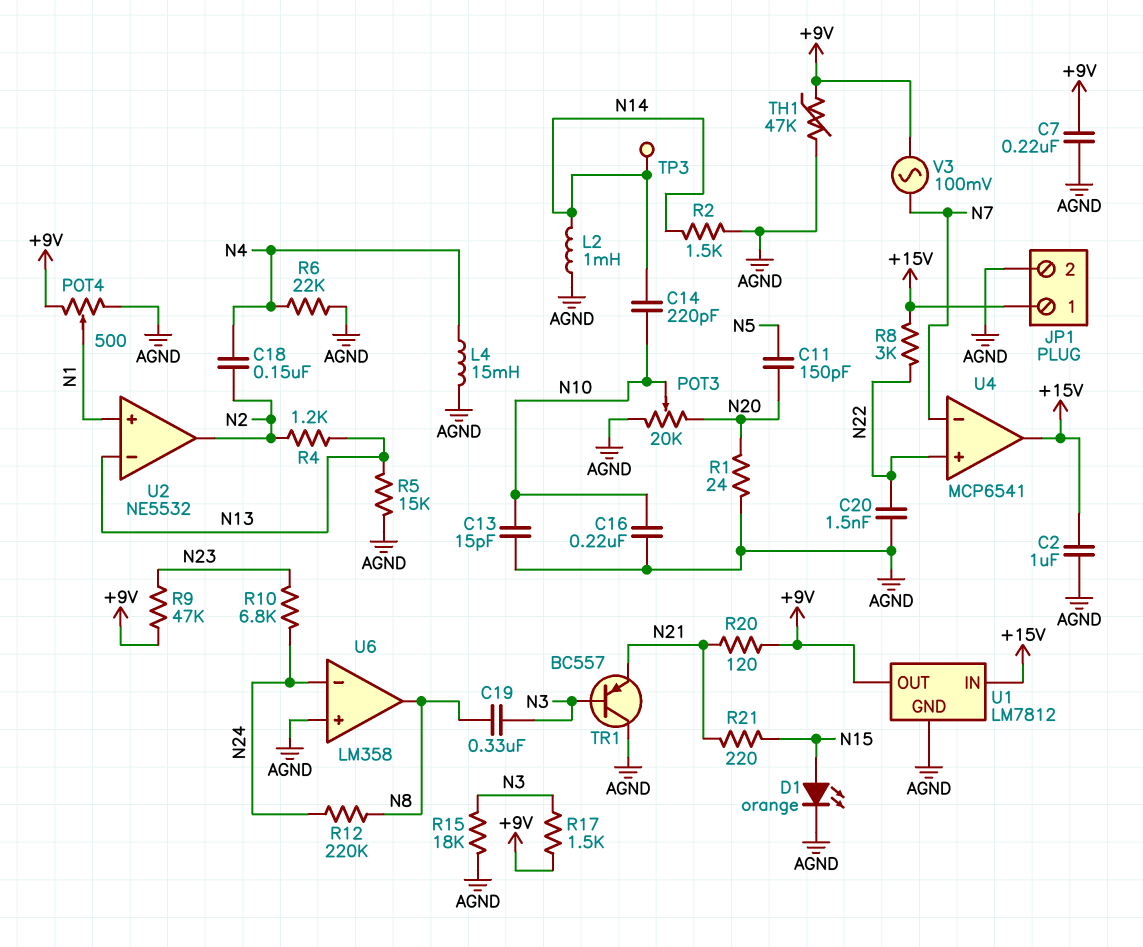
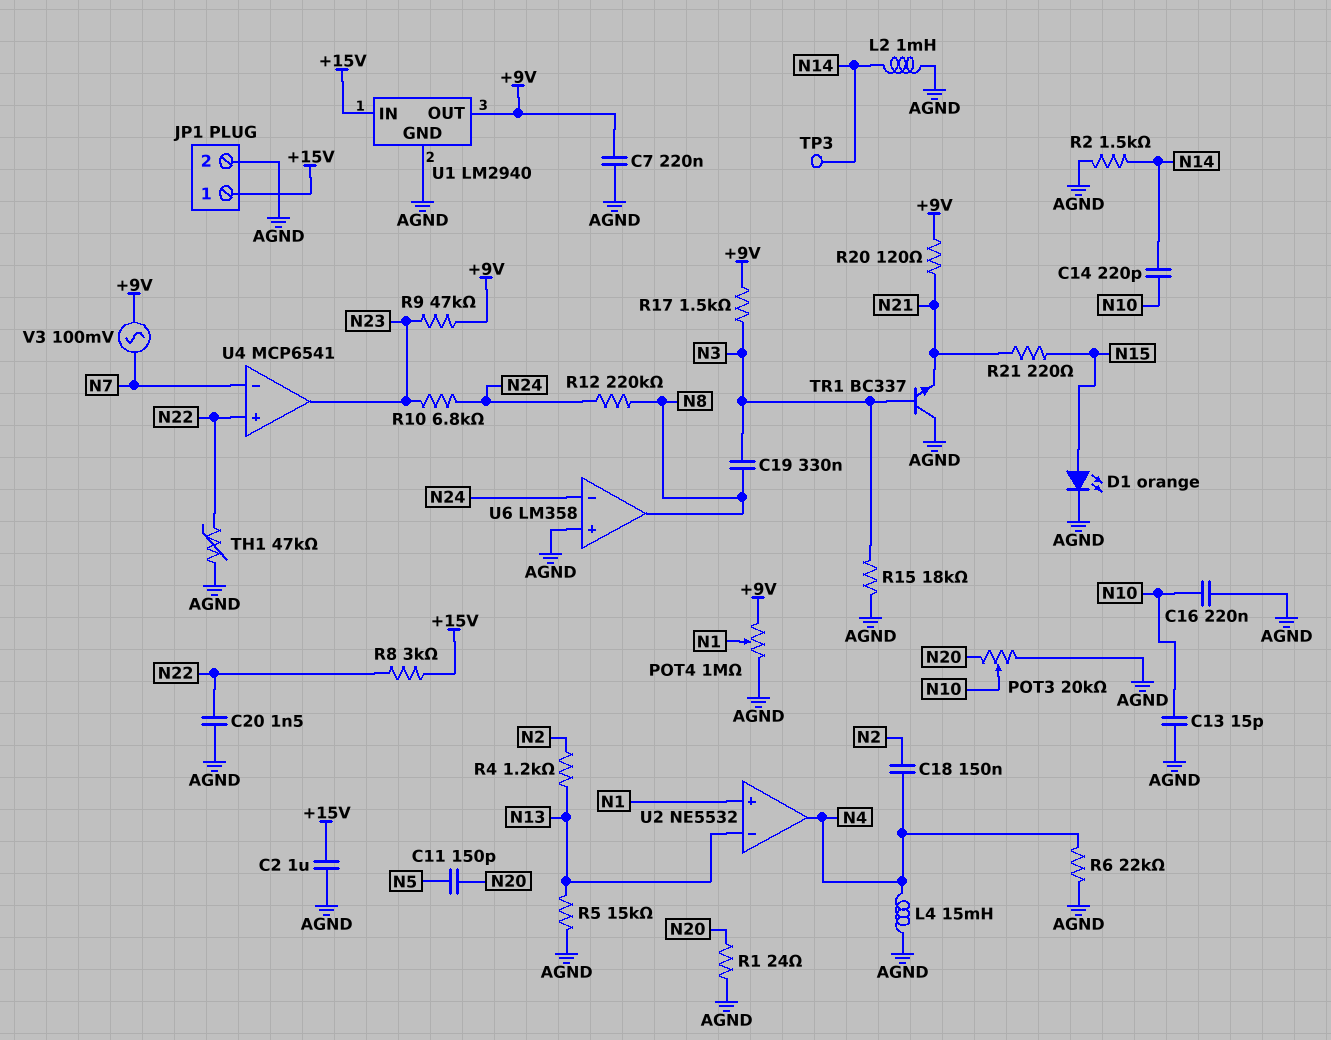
POT4: 500 (+9V, AGND, wiper N1) -> 1M (+9V, AGND, wiper N1)
TH1: 47k (+9V, AGND) -> 47k (AGND, N22)
TR1: PNP BC557 (B N3, C AGND, E N21) -> NPN BC337 (B N3, C AGND, E N21)
U1: LM7812 -> LM2940
U2 pin out: N2 -> N4
U4 pin out: +15V -> N23

